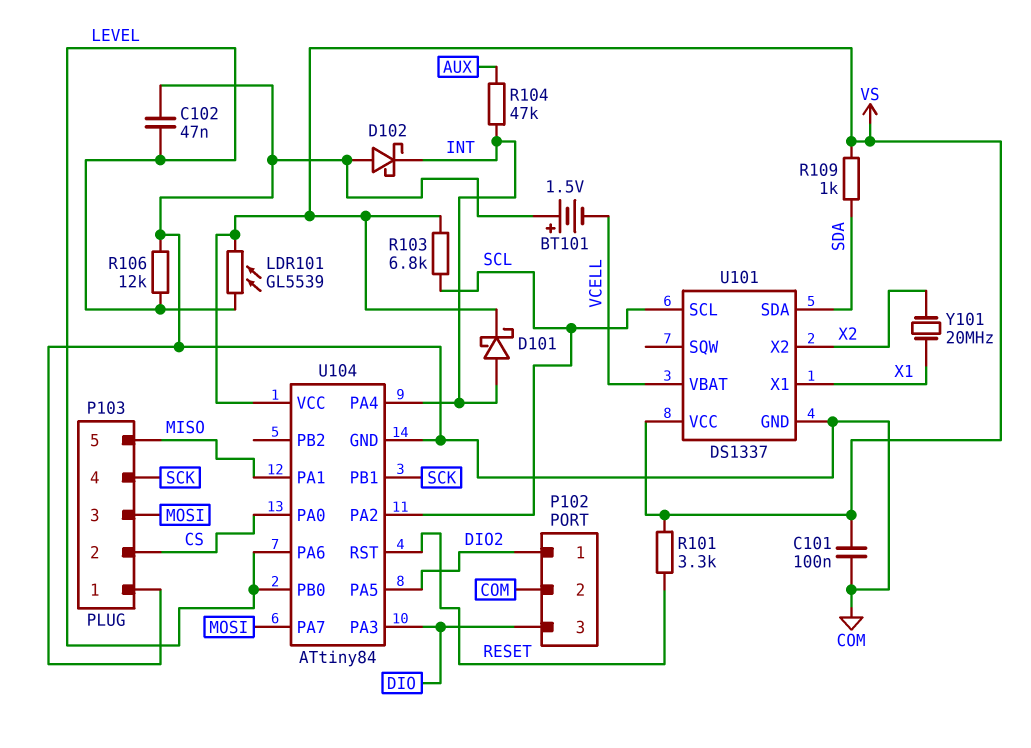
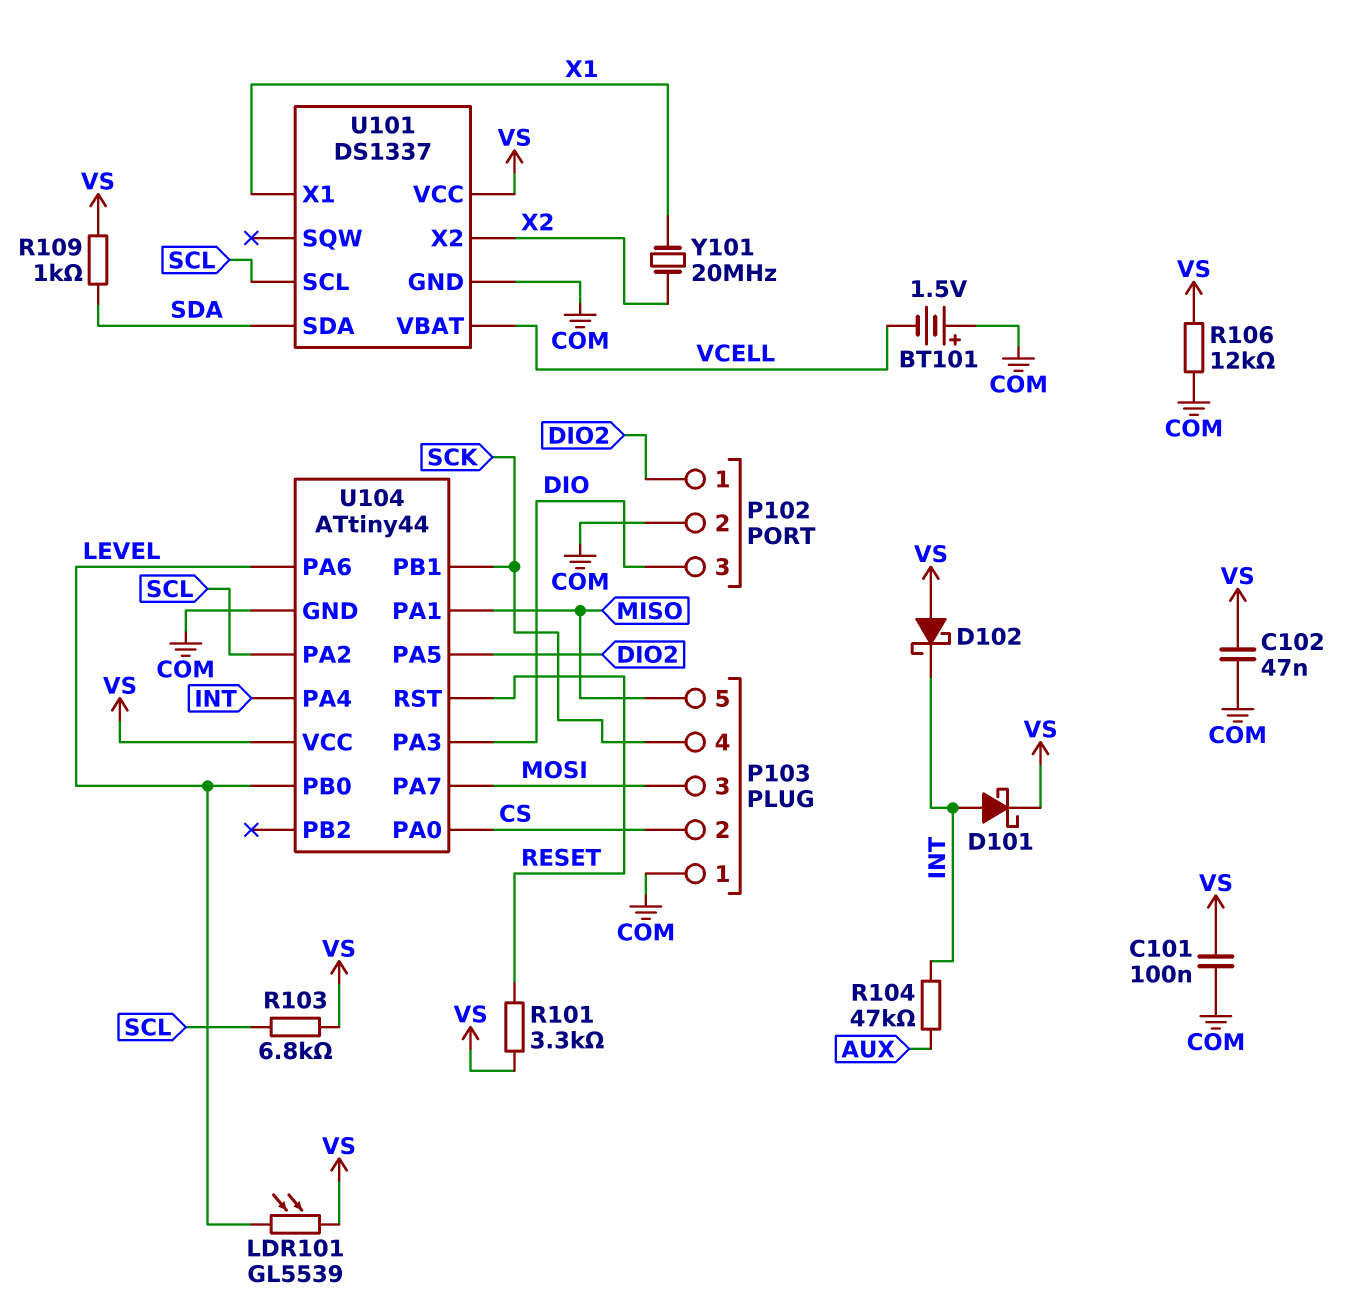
C102: 47nF (COM, LEVEL) -> 47nF (COM, VS)
D102: schottky (A COM, K INT) -> schottky (A VS, K INT)
R106: 12k (COM, LEVEL) -> 12k (COM, VS)
U104: ATtiny84 -> ATtiny44

